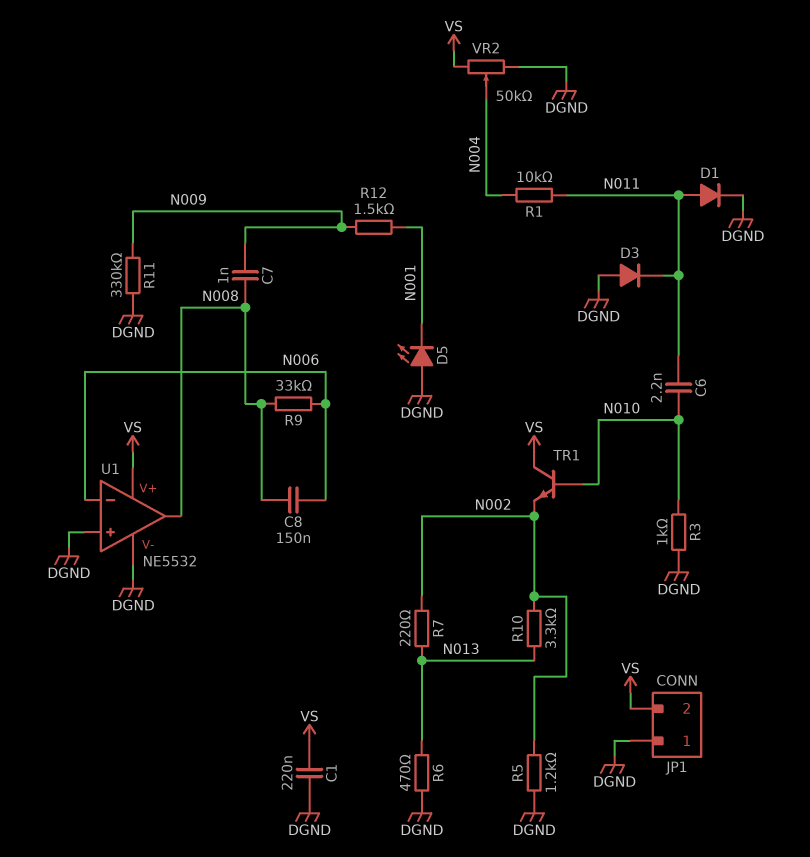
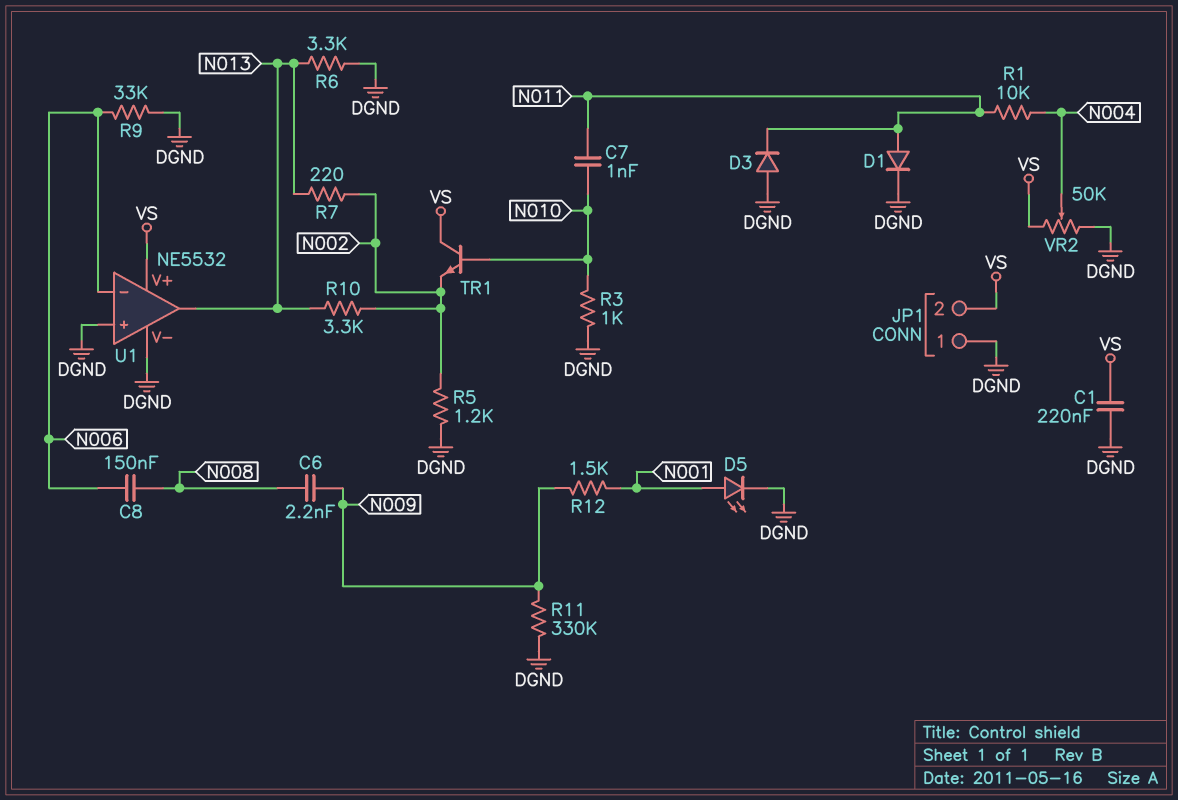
C6: 2.2nF (N010, N011) -> 2.2nF (N008, N009)
C7: 1nF (N008, N009) -> 1nF (N010, N011)
D5: LED (A DGND, K N001) -> LED (A N001, K DGND)
R6: 470 (DGND, N013) -> 3.3k (DGND, N013)
R9: 33k (N006, N008) -> 33k (DGND, N006)
U1 pin out: N008 -> N013

